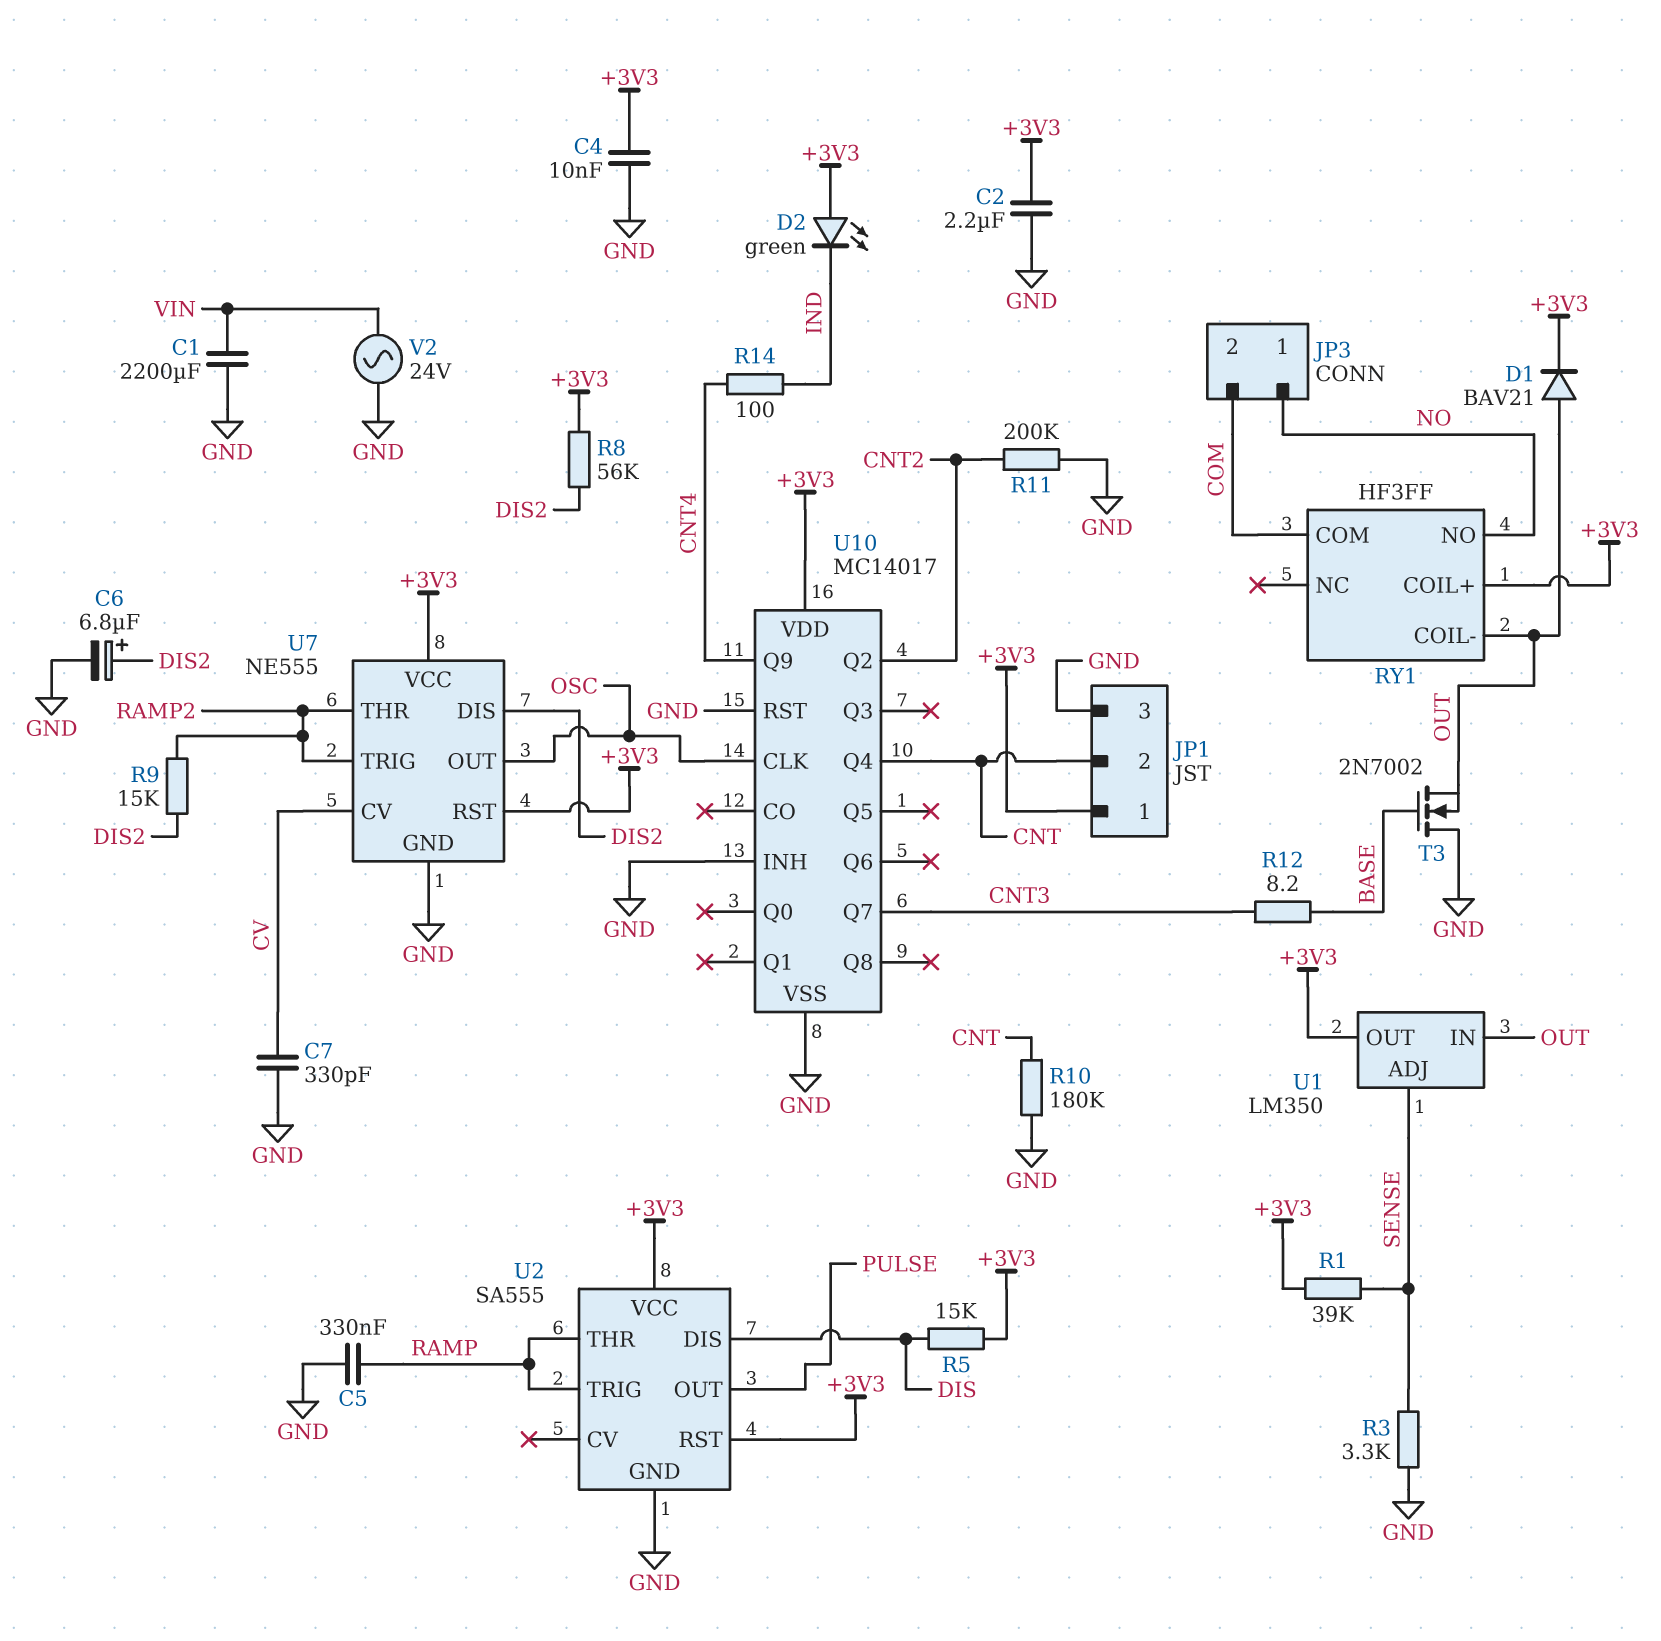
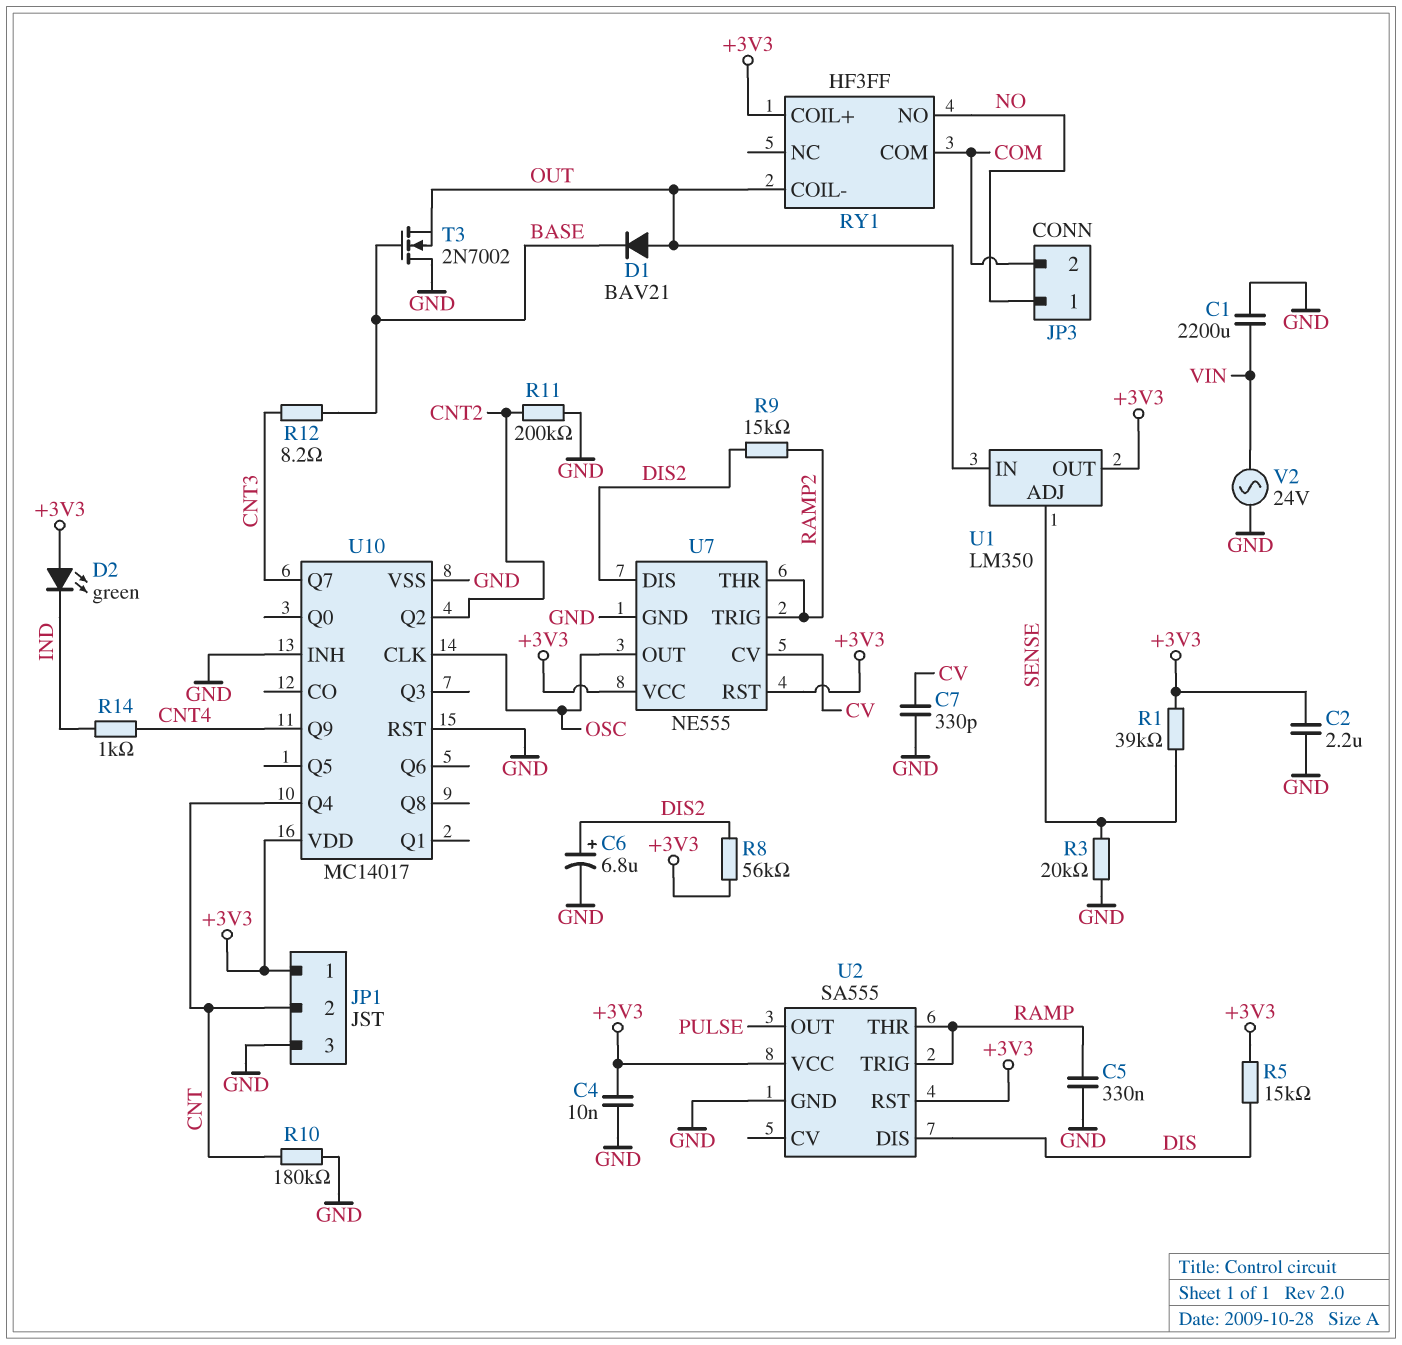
D1: diode BAV21 (A OUT, K +3V3) -> diode BAV21 (A OUT, K BASE)
R3: 3.3k (GND, SENSE) -> 20k (GND, SENSE)
R14: 100 (CNT4, IND) -> 1k (CNT4, IND)

